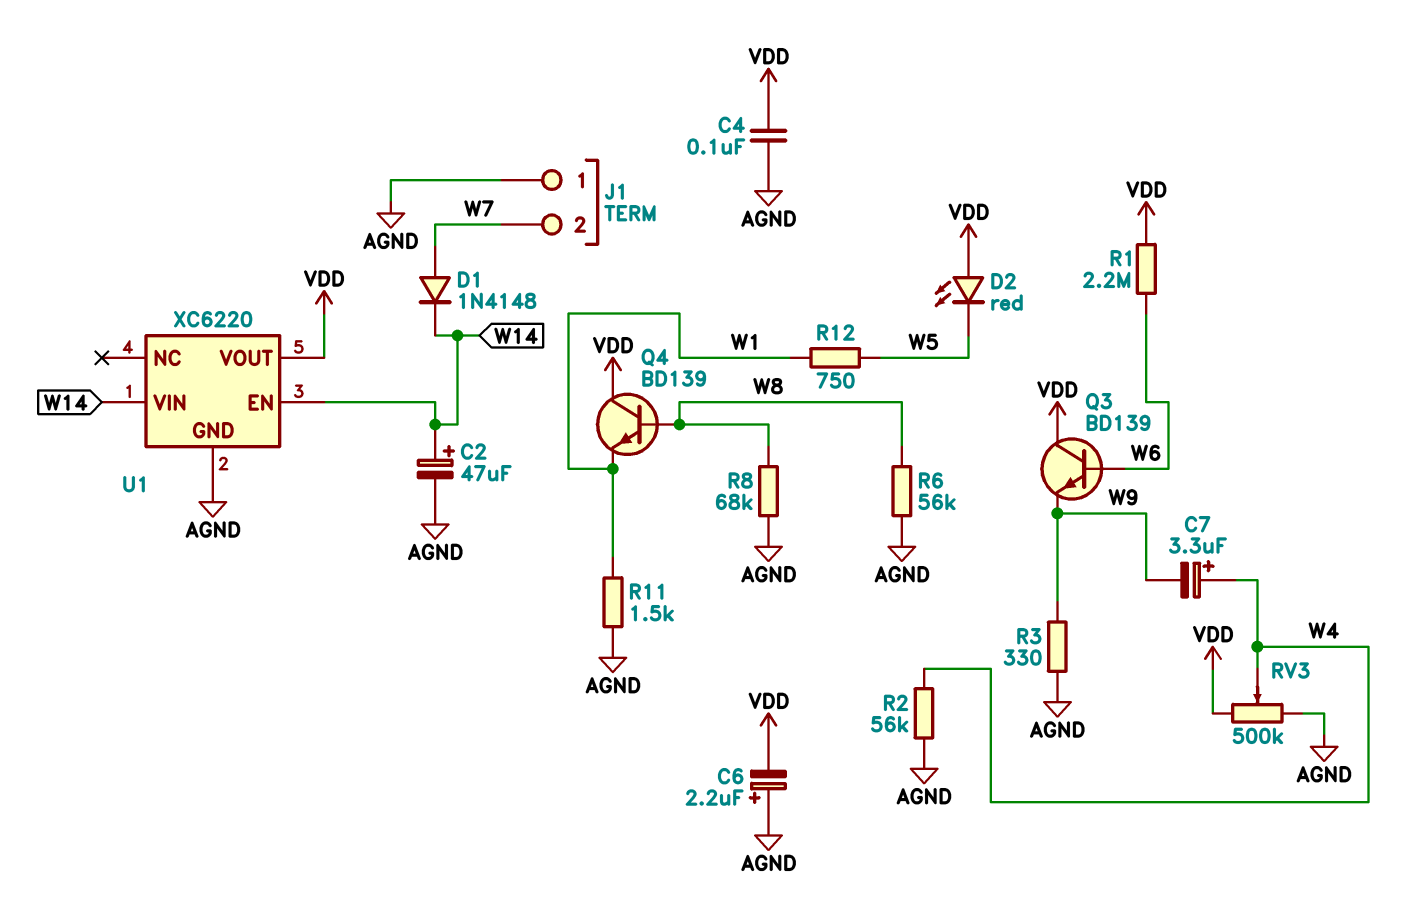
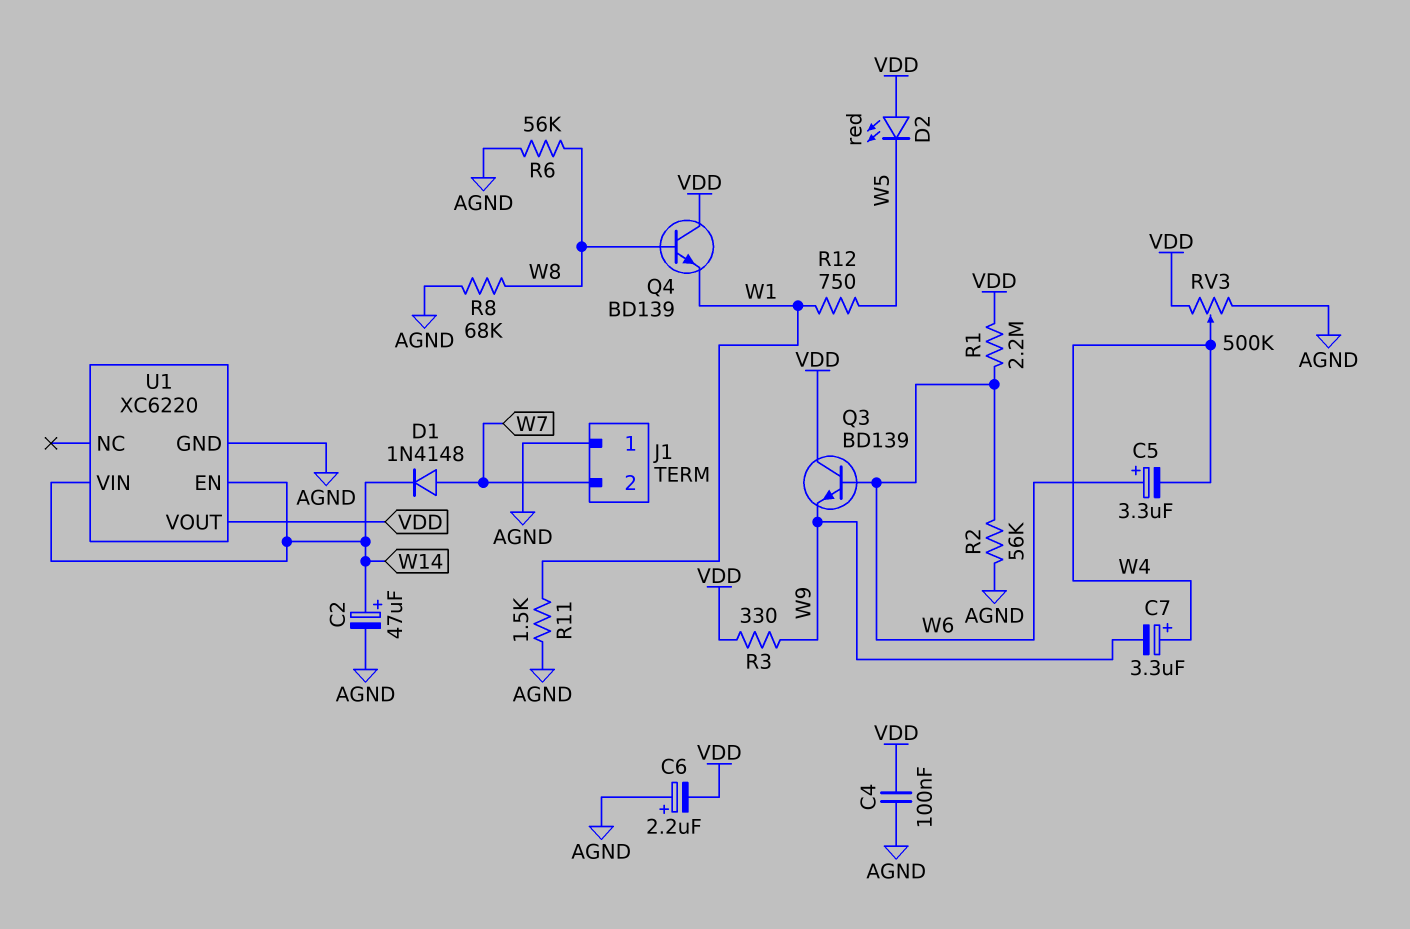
C5: none -> 3.3uF (plus W6, minus W4)
R2: 56k (AGND, W4) -> 56k (AGND, W6)
R3: 330 (AGND, W9) -> 330 (VDD, W9)

